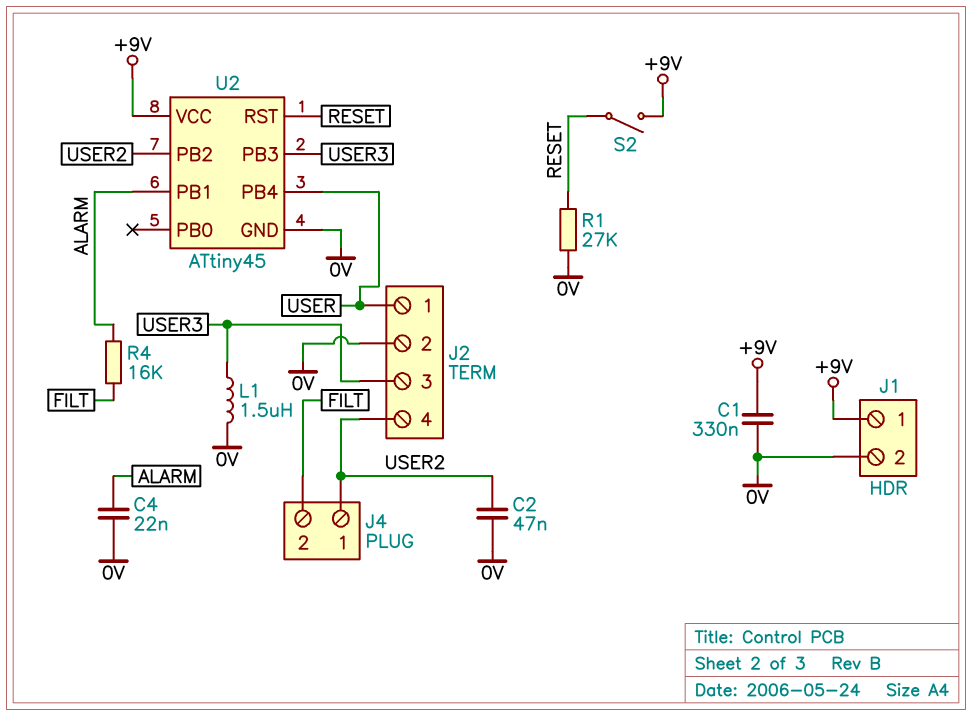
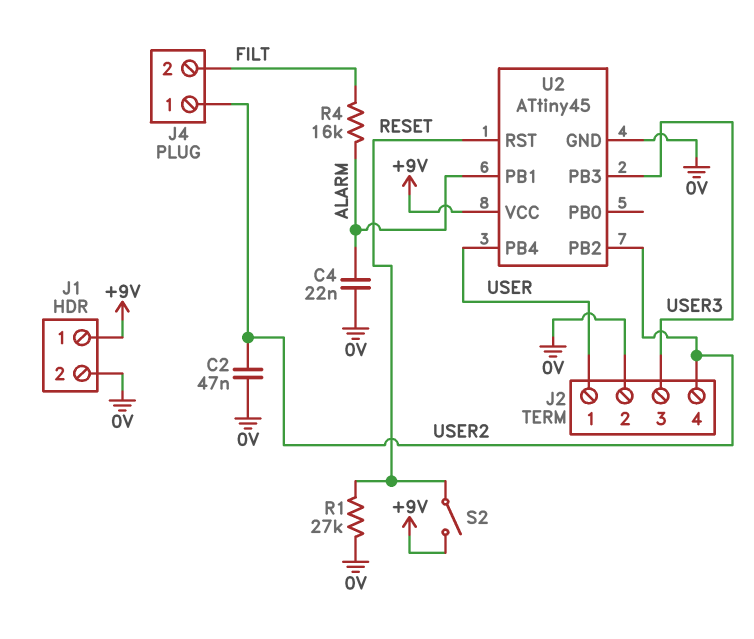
C1: 330nF (+9V, 0V) -> none
L1: 1.5uH (0V, USER3) -> none

